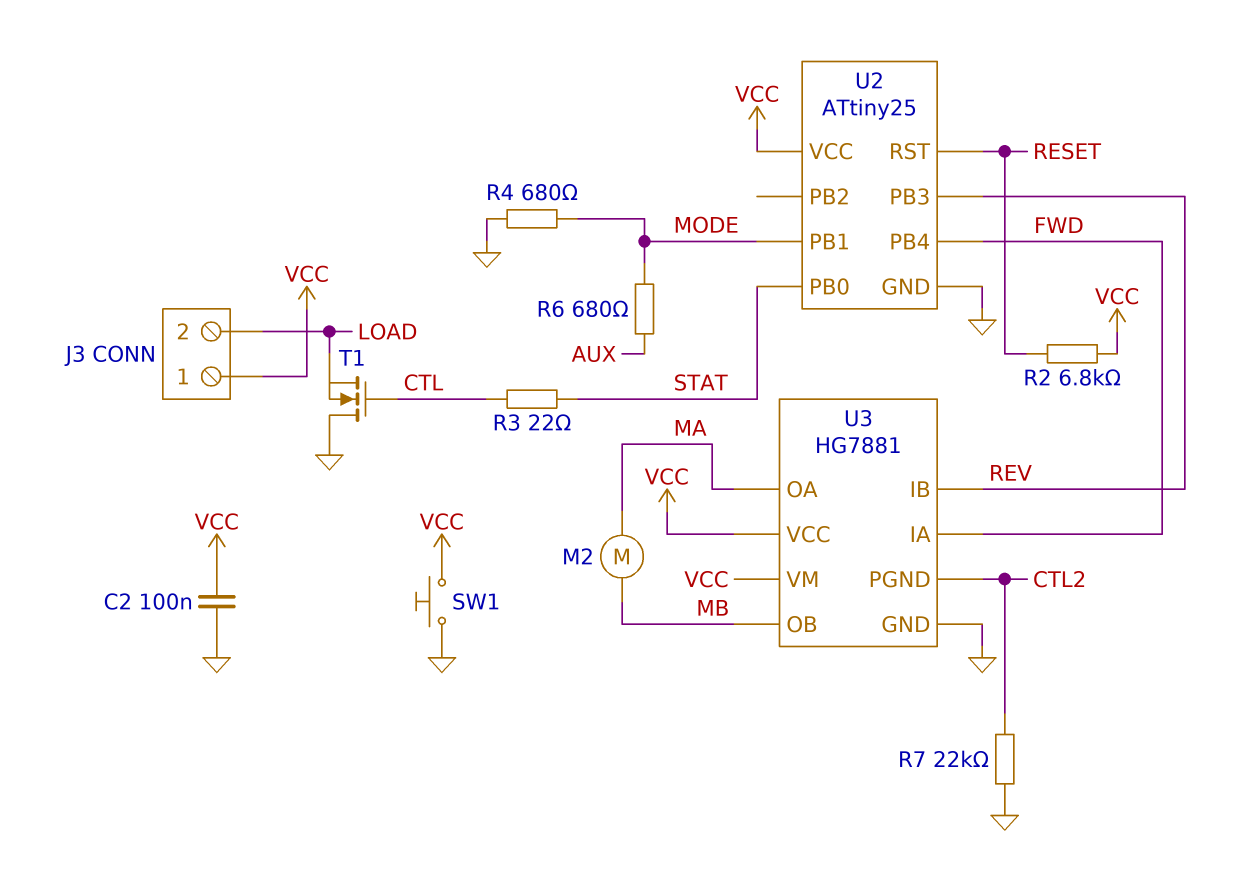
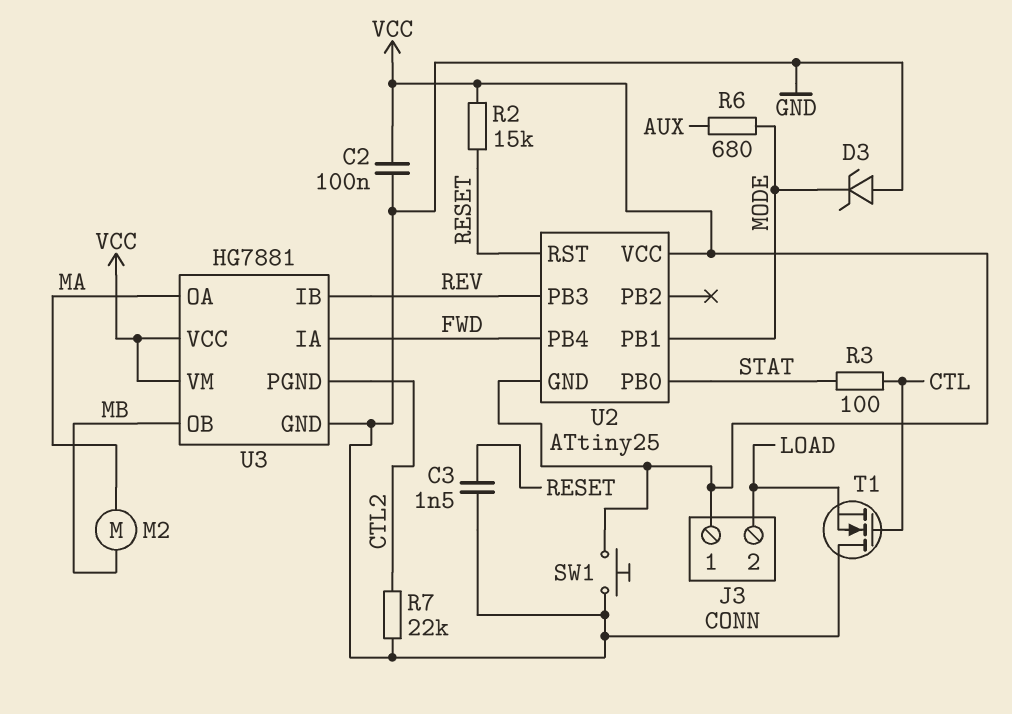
C3: none -> 1.5nF (GND, RESET)
D3: none -> zener (A GND, K MODE)
R2: 6.8k (RESET, VCC) -> 15k (RESET, VCC)
R3: 22 (CTL, STAT) -> 100 (CTL, STAT)
R4: 680 (GND, MODE) -> none
U2 pin GND: GND -> VCC

